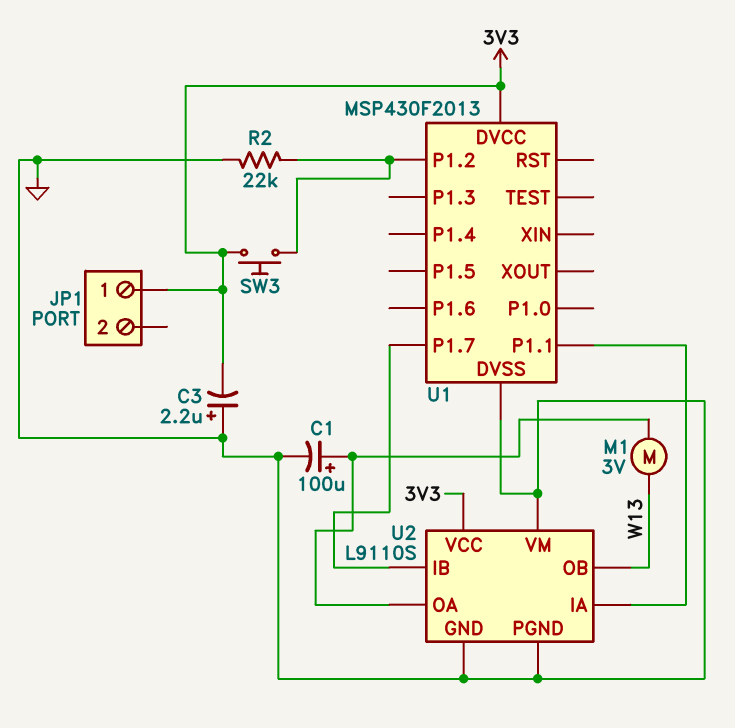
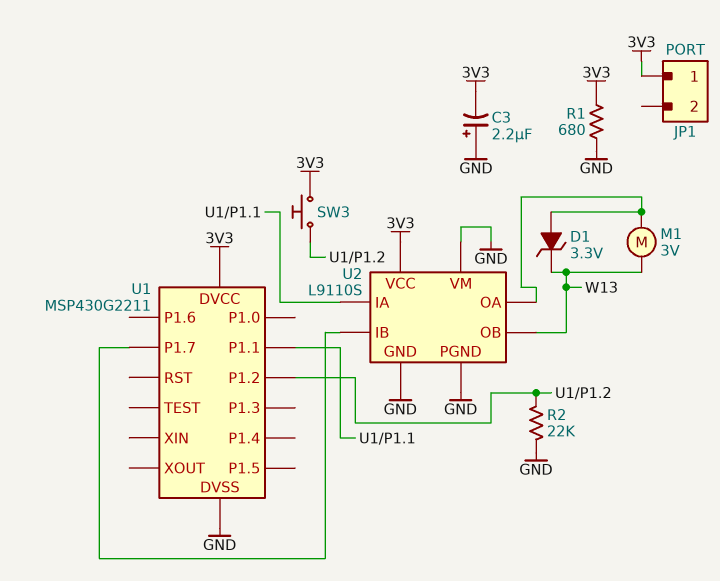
C1: 100uF (plus U2/OA, minus GND) -> none
D1: none -> zener 3.3V (A U2/OA, K W13)
R1: none -> 680 (3V3, GND)
U1: MSP430F2013 -> MSP430G2211

